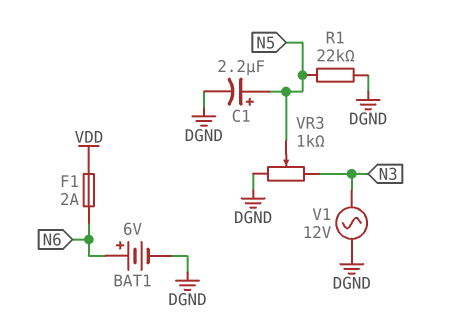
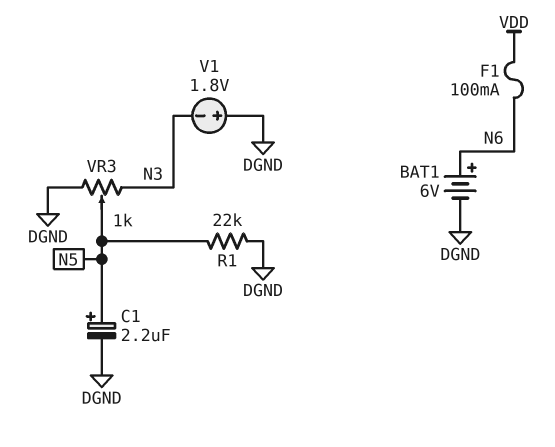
F1: 2A (N6, VDD) -> 100mA (N6, VDD)
V1: AC 12V (DGND, N3) -> 1.8V (plus DGND, minus N3)

